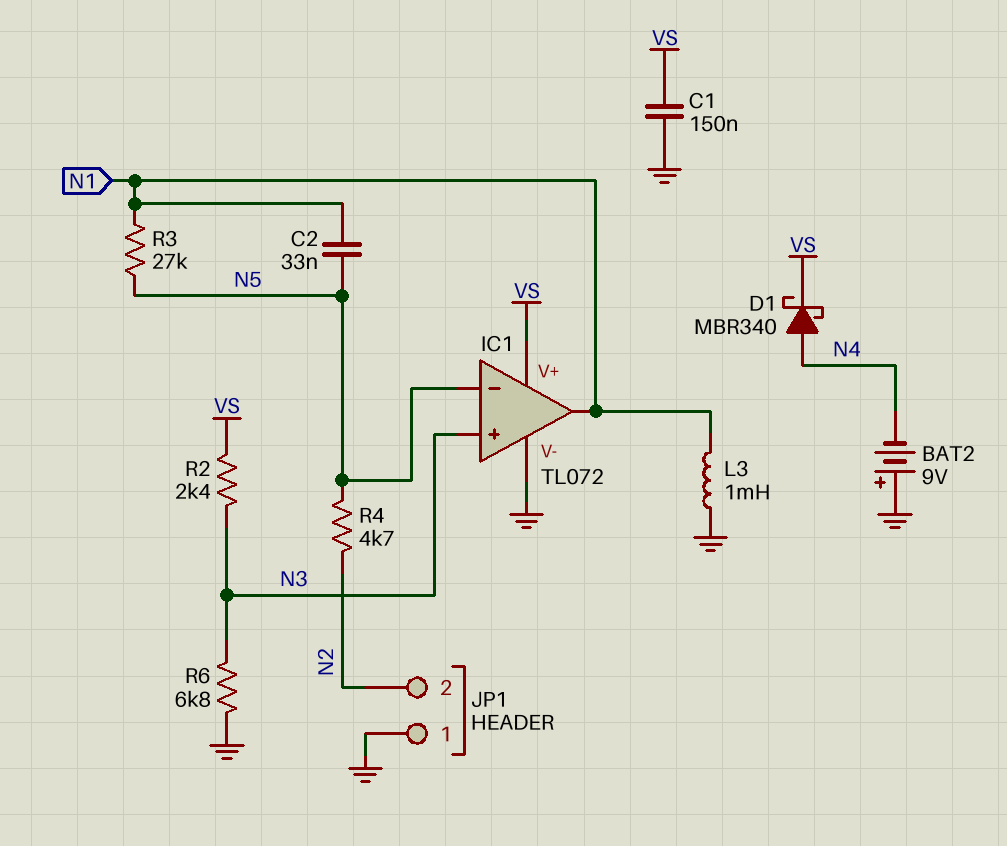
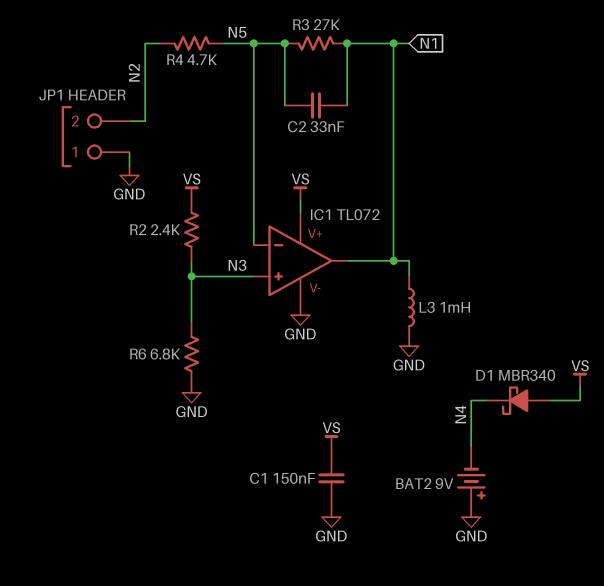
D1: schottky MBR340 (A N4, K VS) -> schottky MBR340 (A VS, K N4)

